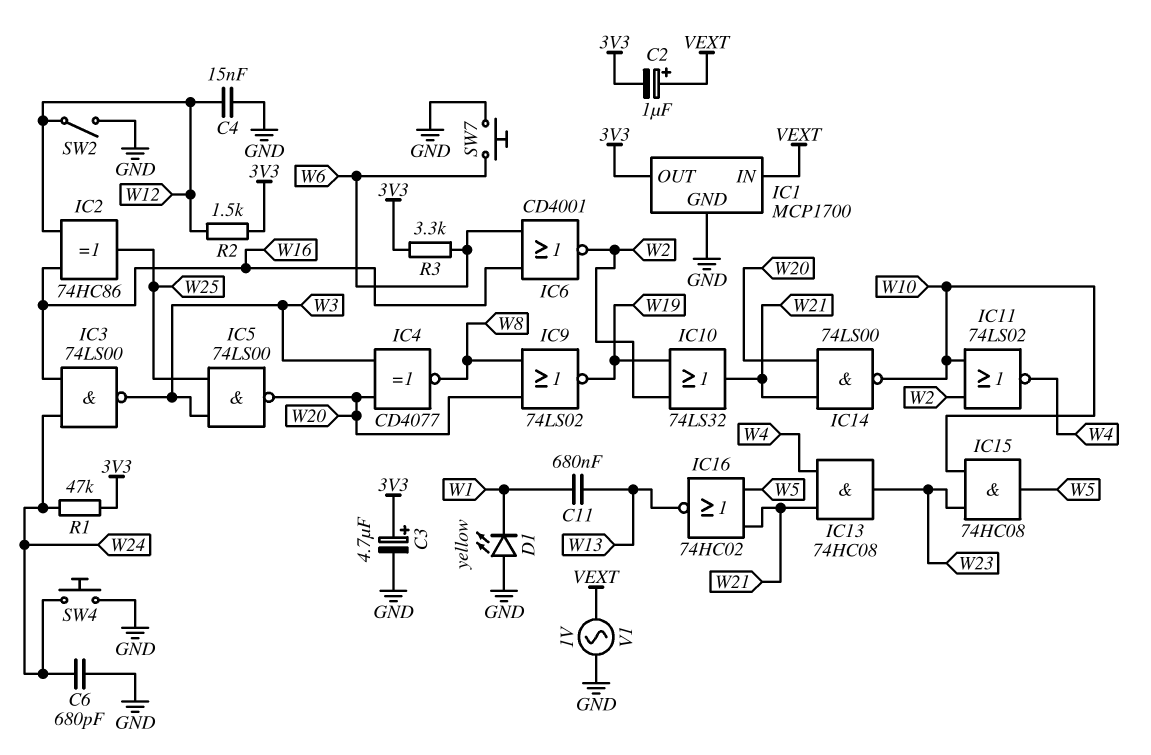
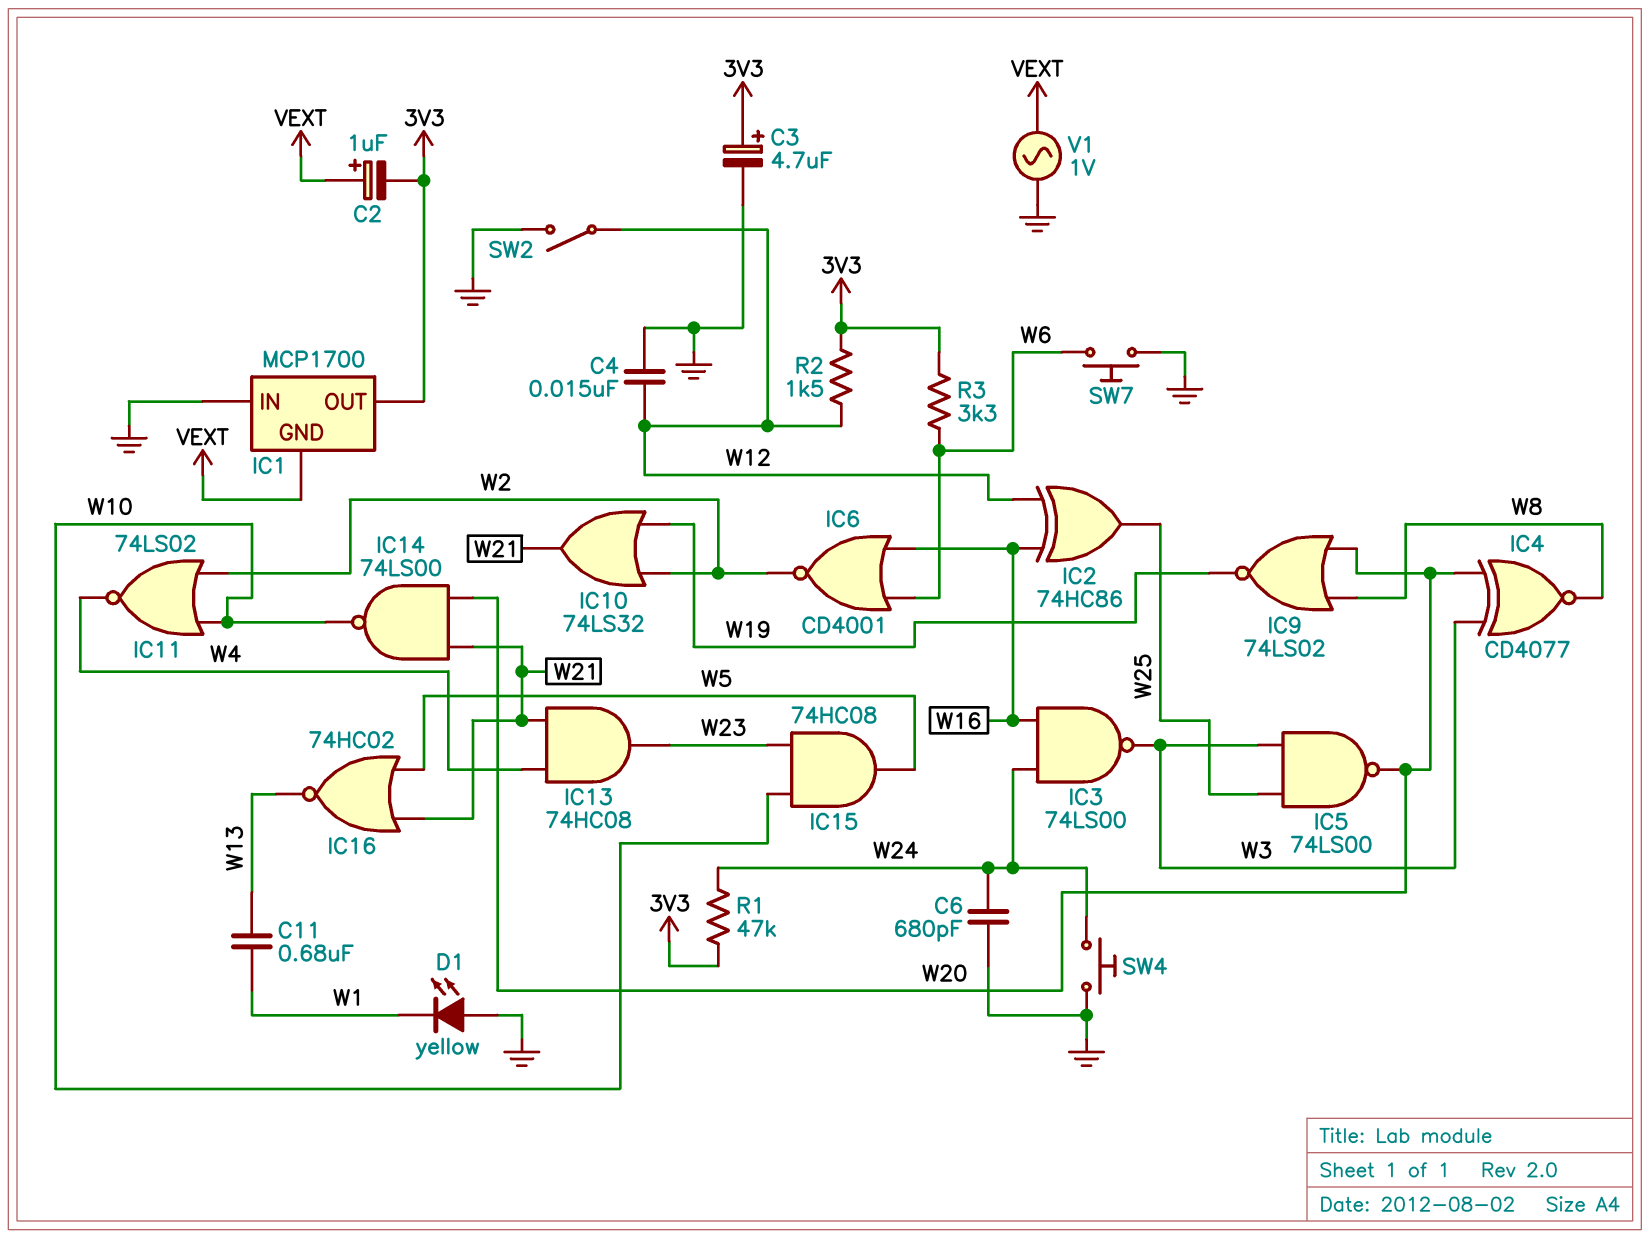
IC1 pin GND: GND -> VEXT
IC1 pin IN: VEXT -> GND

